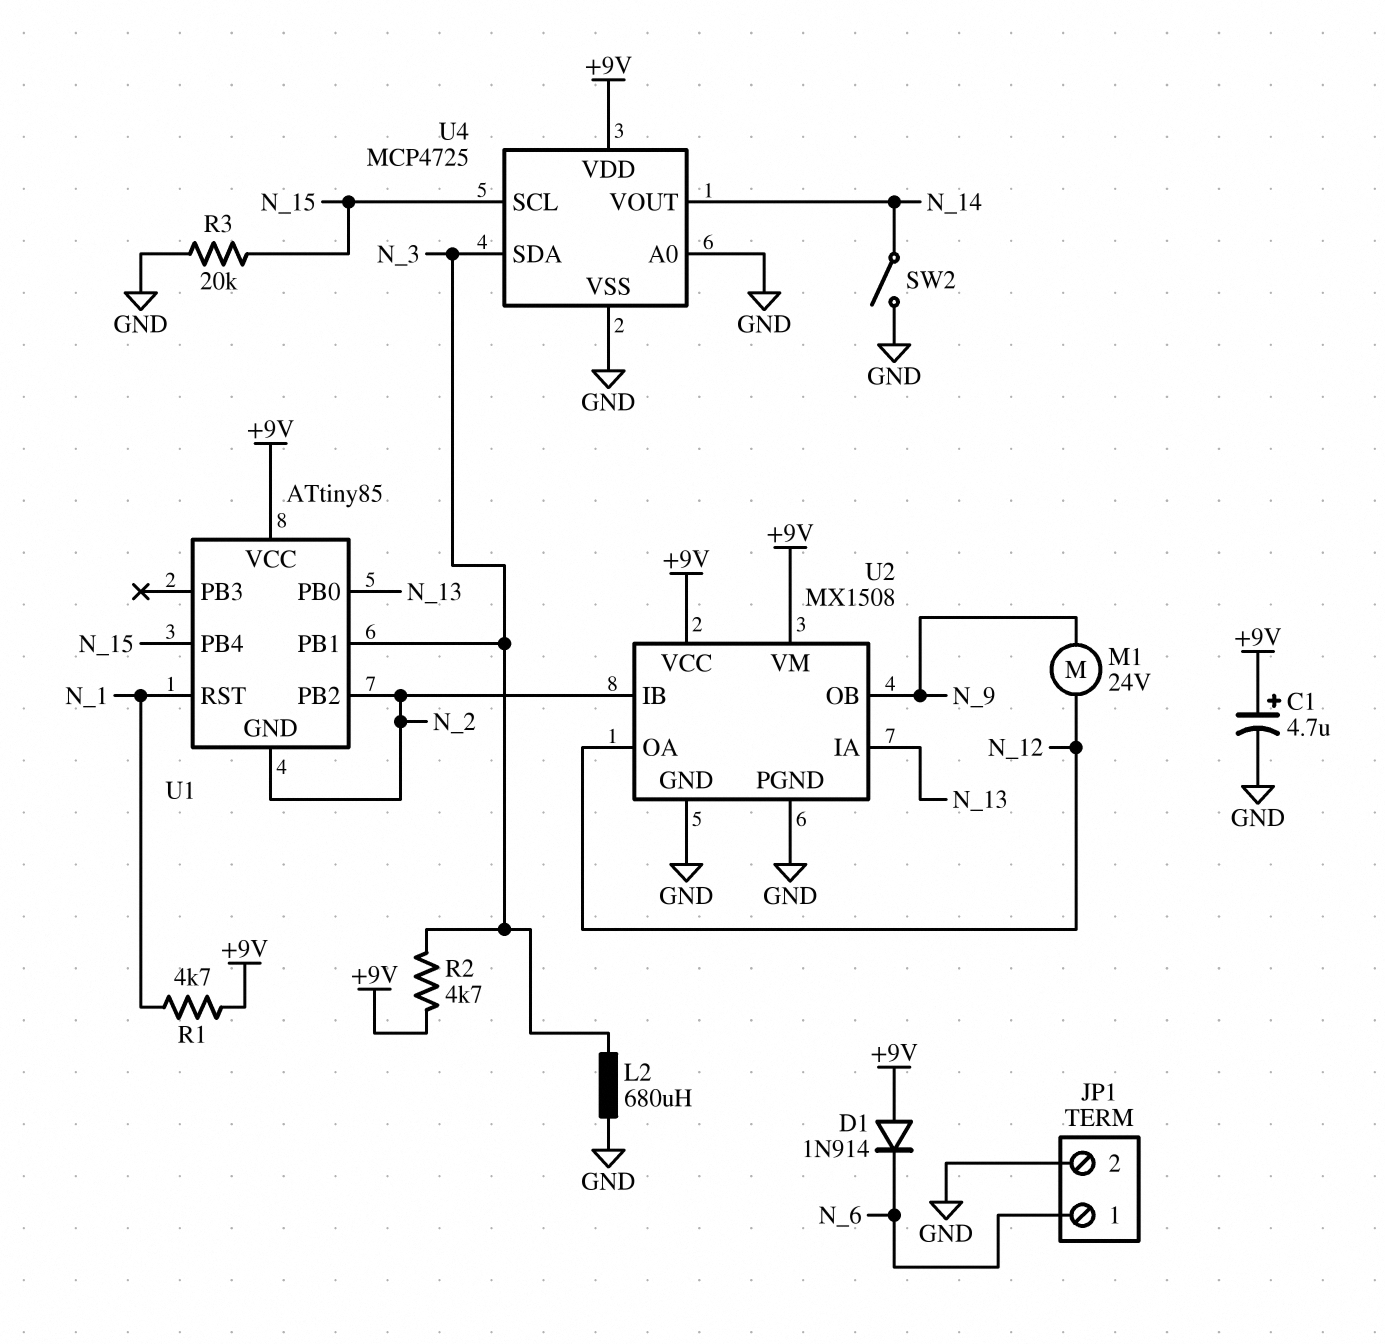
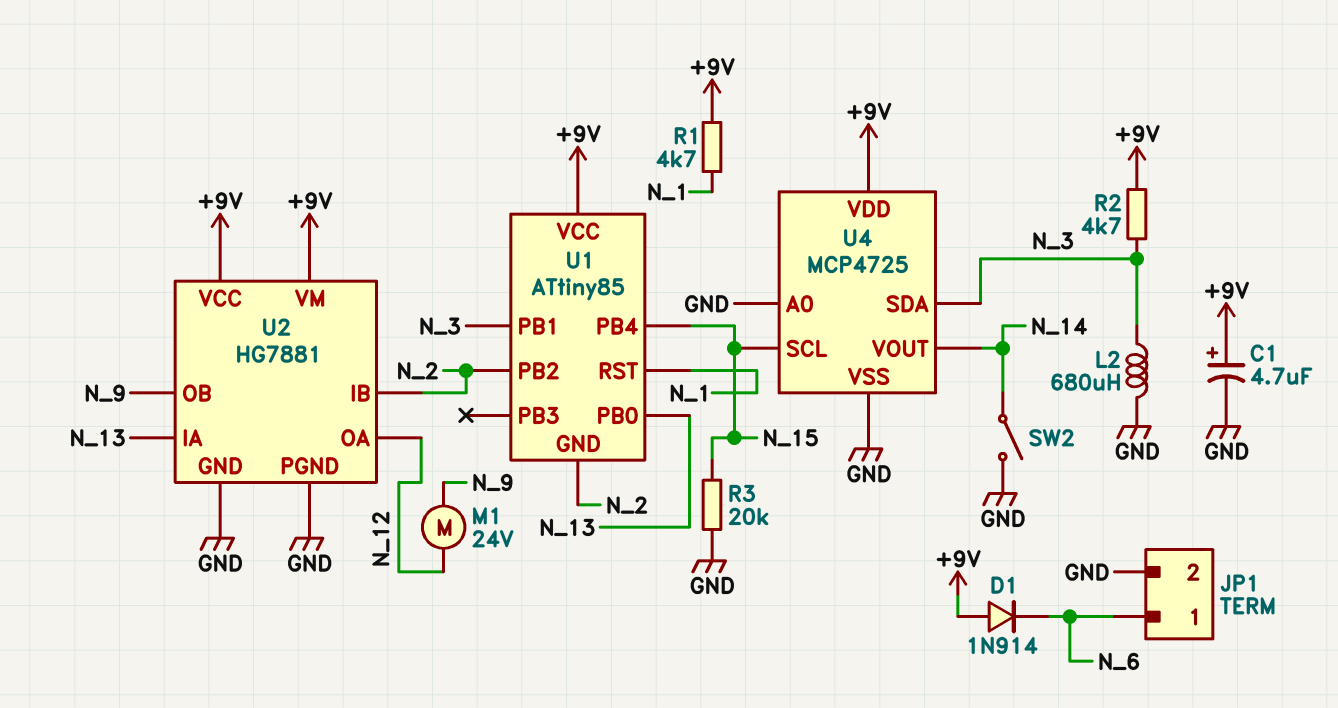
U2: MX1508 -> HG7881

